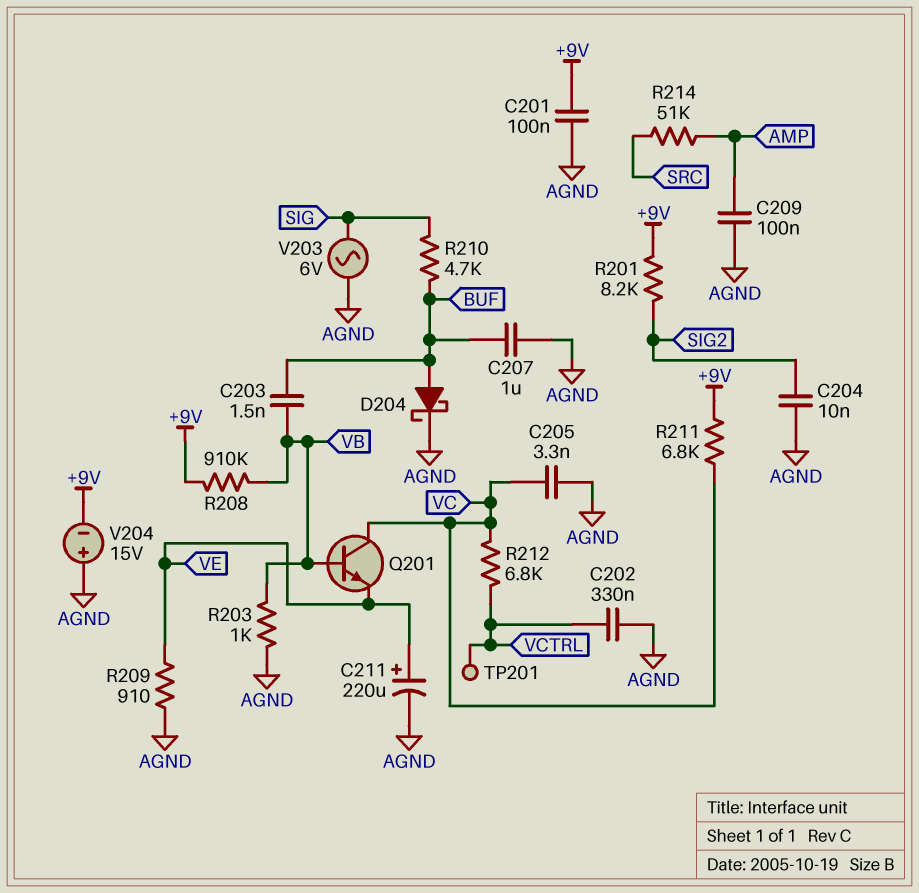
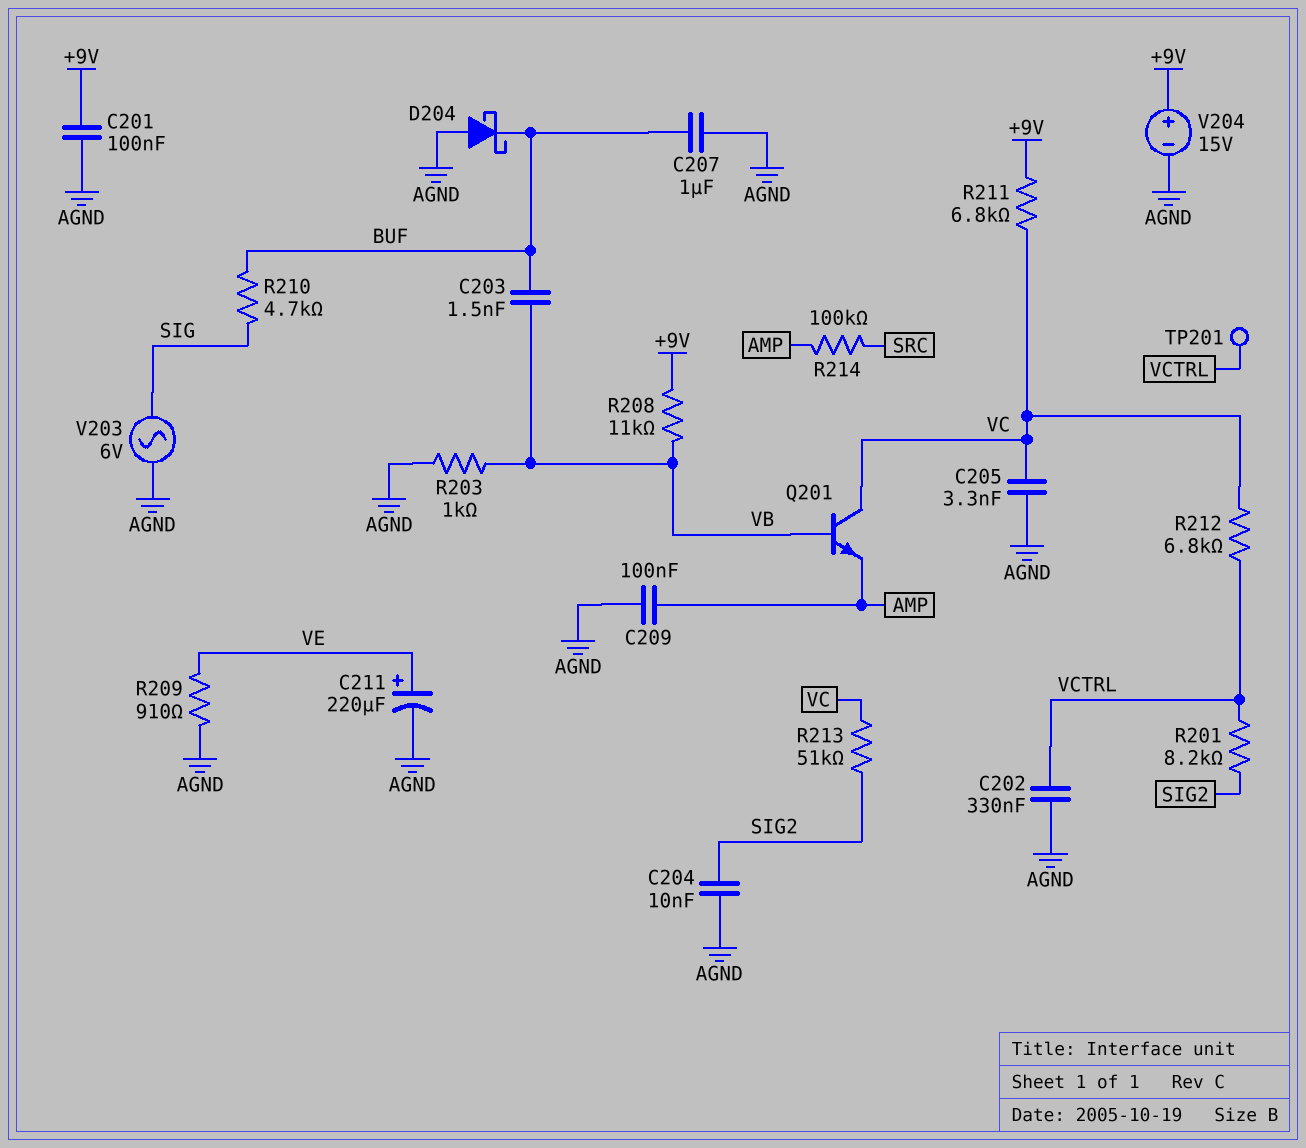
D204: schottky (A BUF, K AGND) -> schottky (A AGND, K BUF)
Q201: NPN (B VB, C VC, E VE) -> NPN (B VB, C VC, E AMP)
R201: 8.2k (+9V, SIG2) -> 8.2k (SIG2, VCTRL)
R208: 910k (+9V, VB) -> 11k (+9V, VB)
R213: none -> 51k (SIG2, VC)
R214: 51k (AMP, SRC) -> 100k (AMP, SRC)
V204: 15V (plus AGND, minus +9V) -> 15V (plus +9V, minus AGND)

